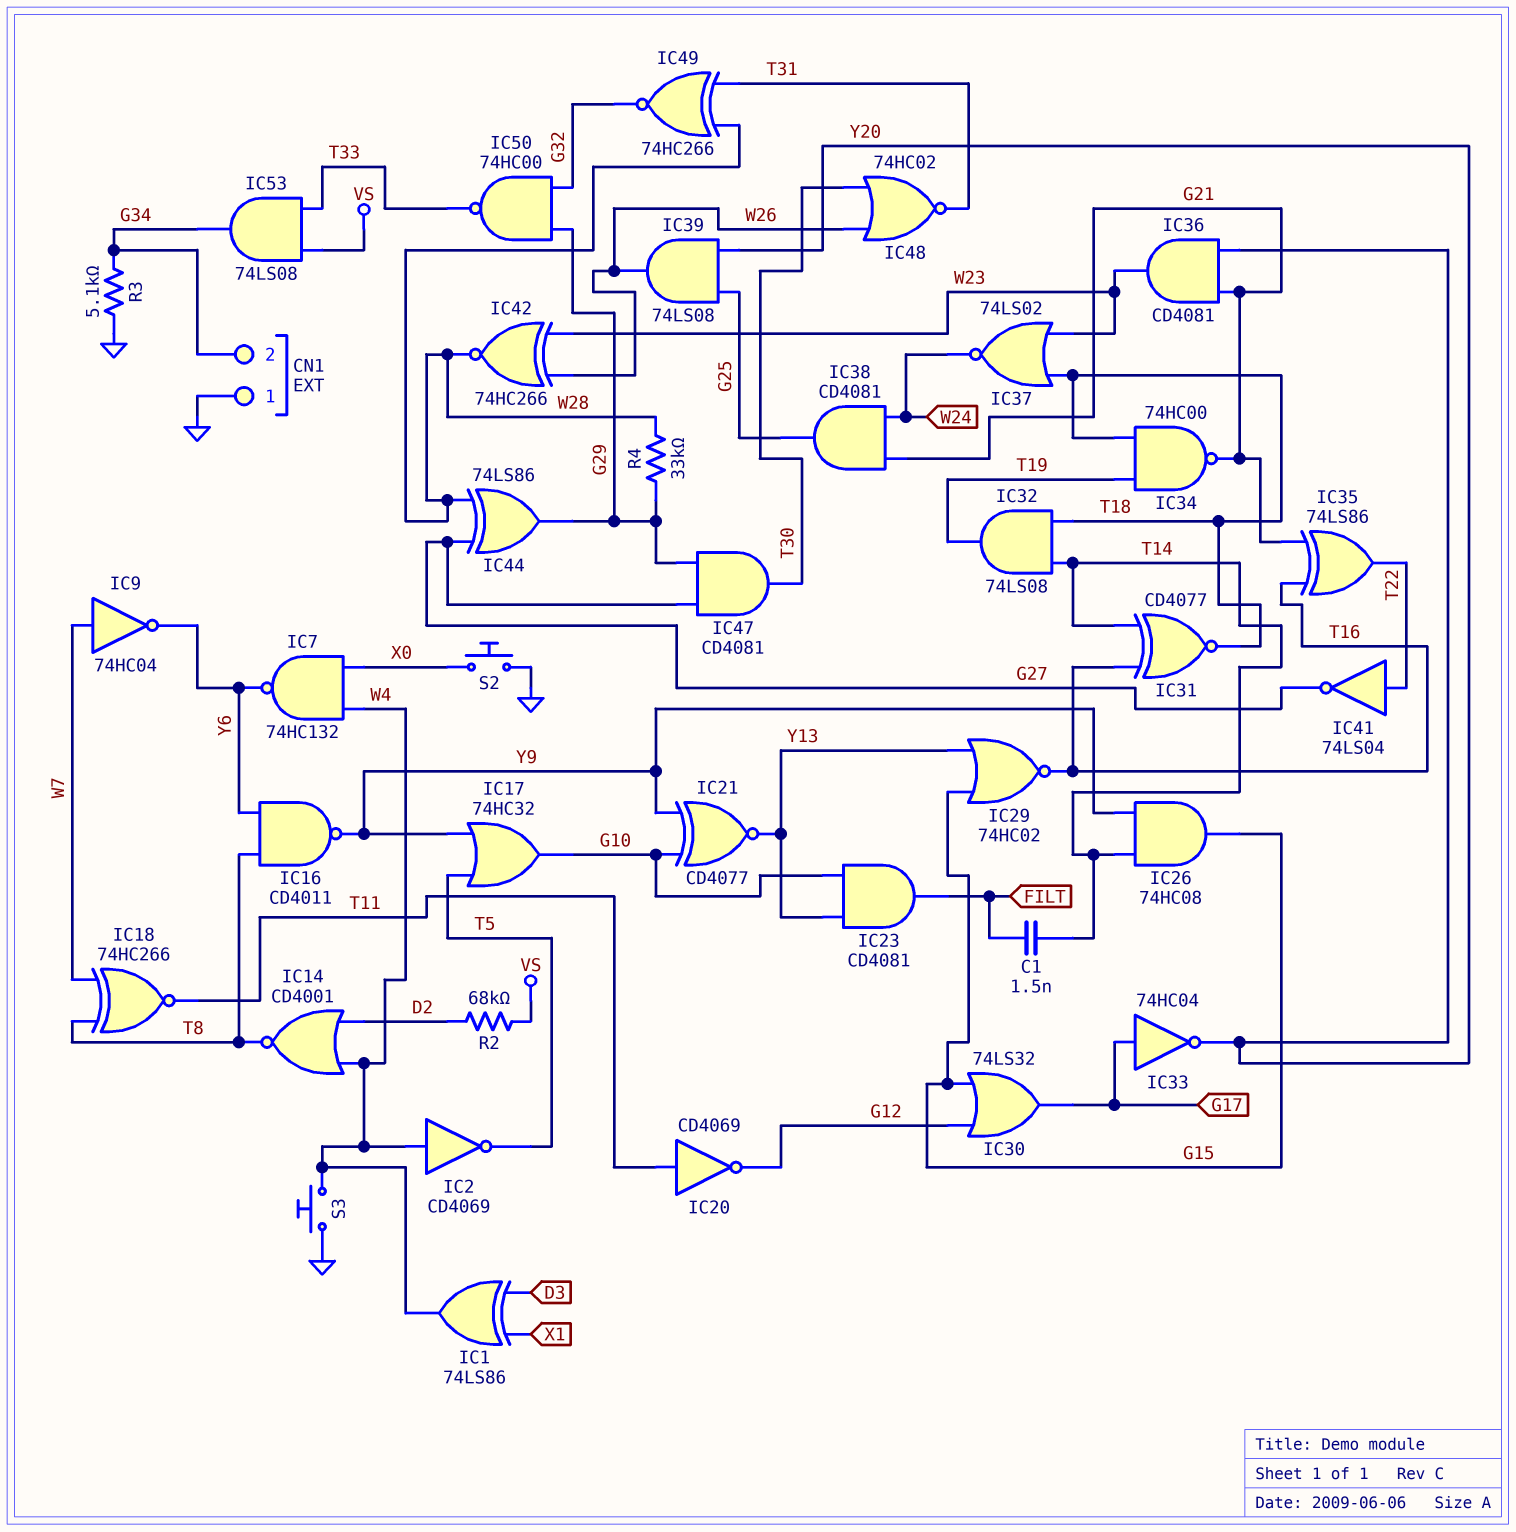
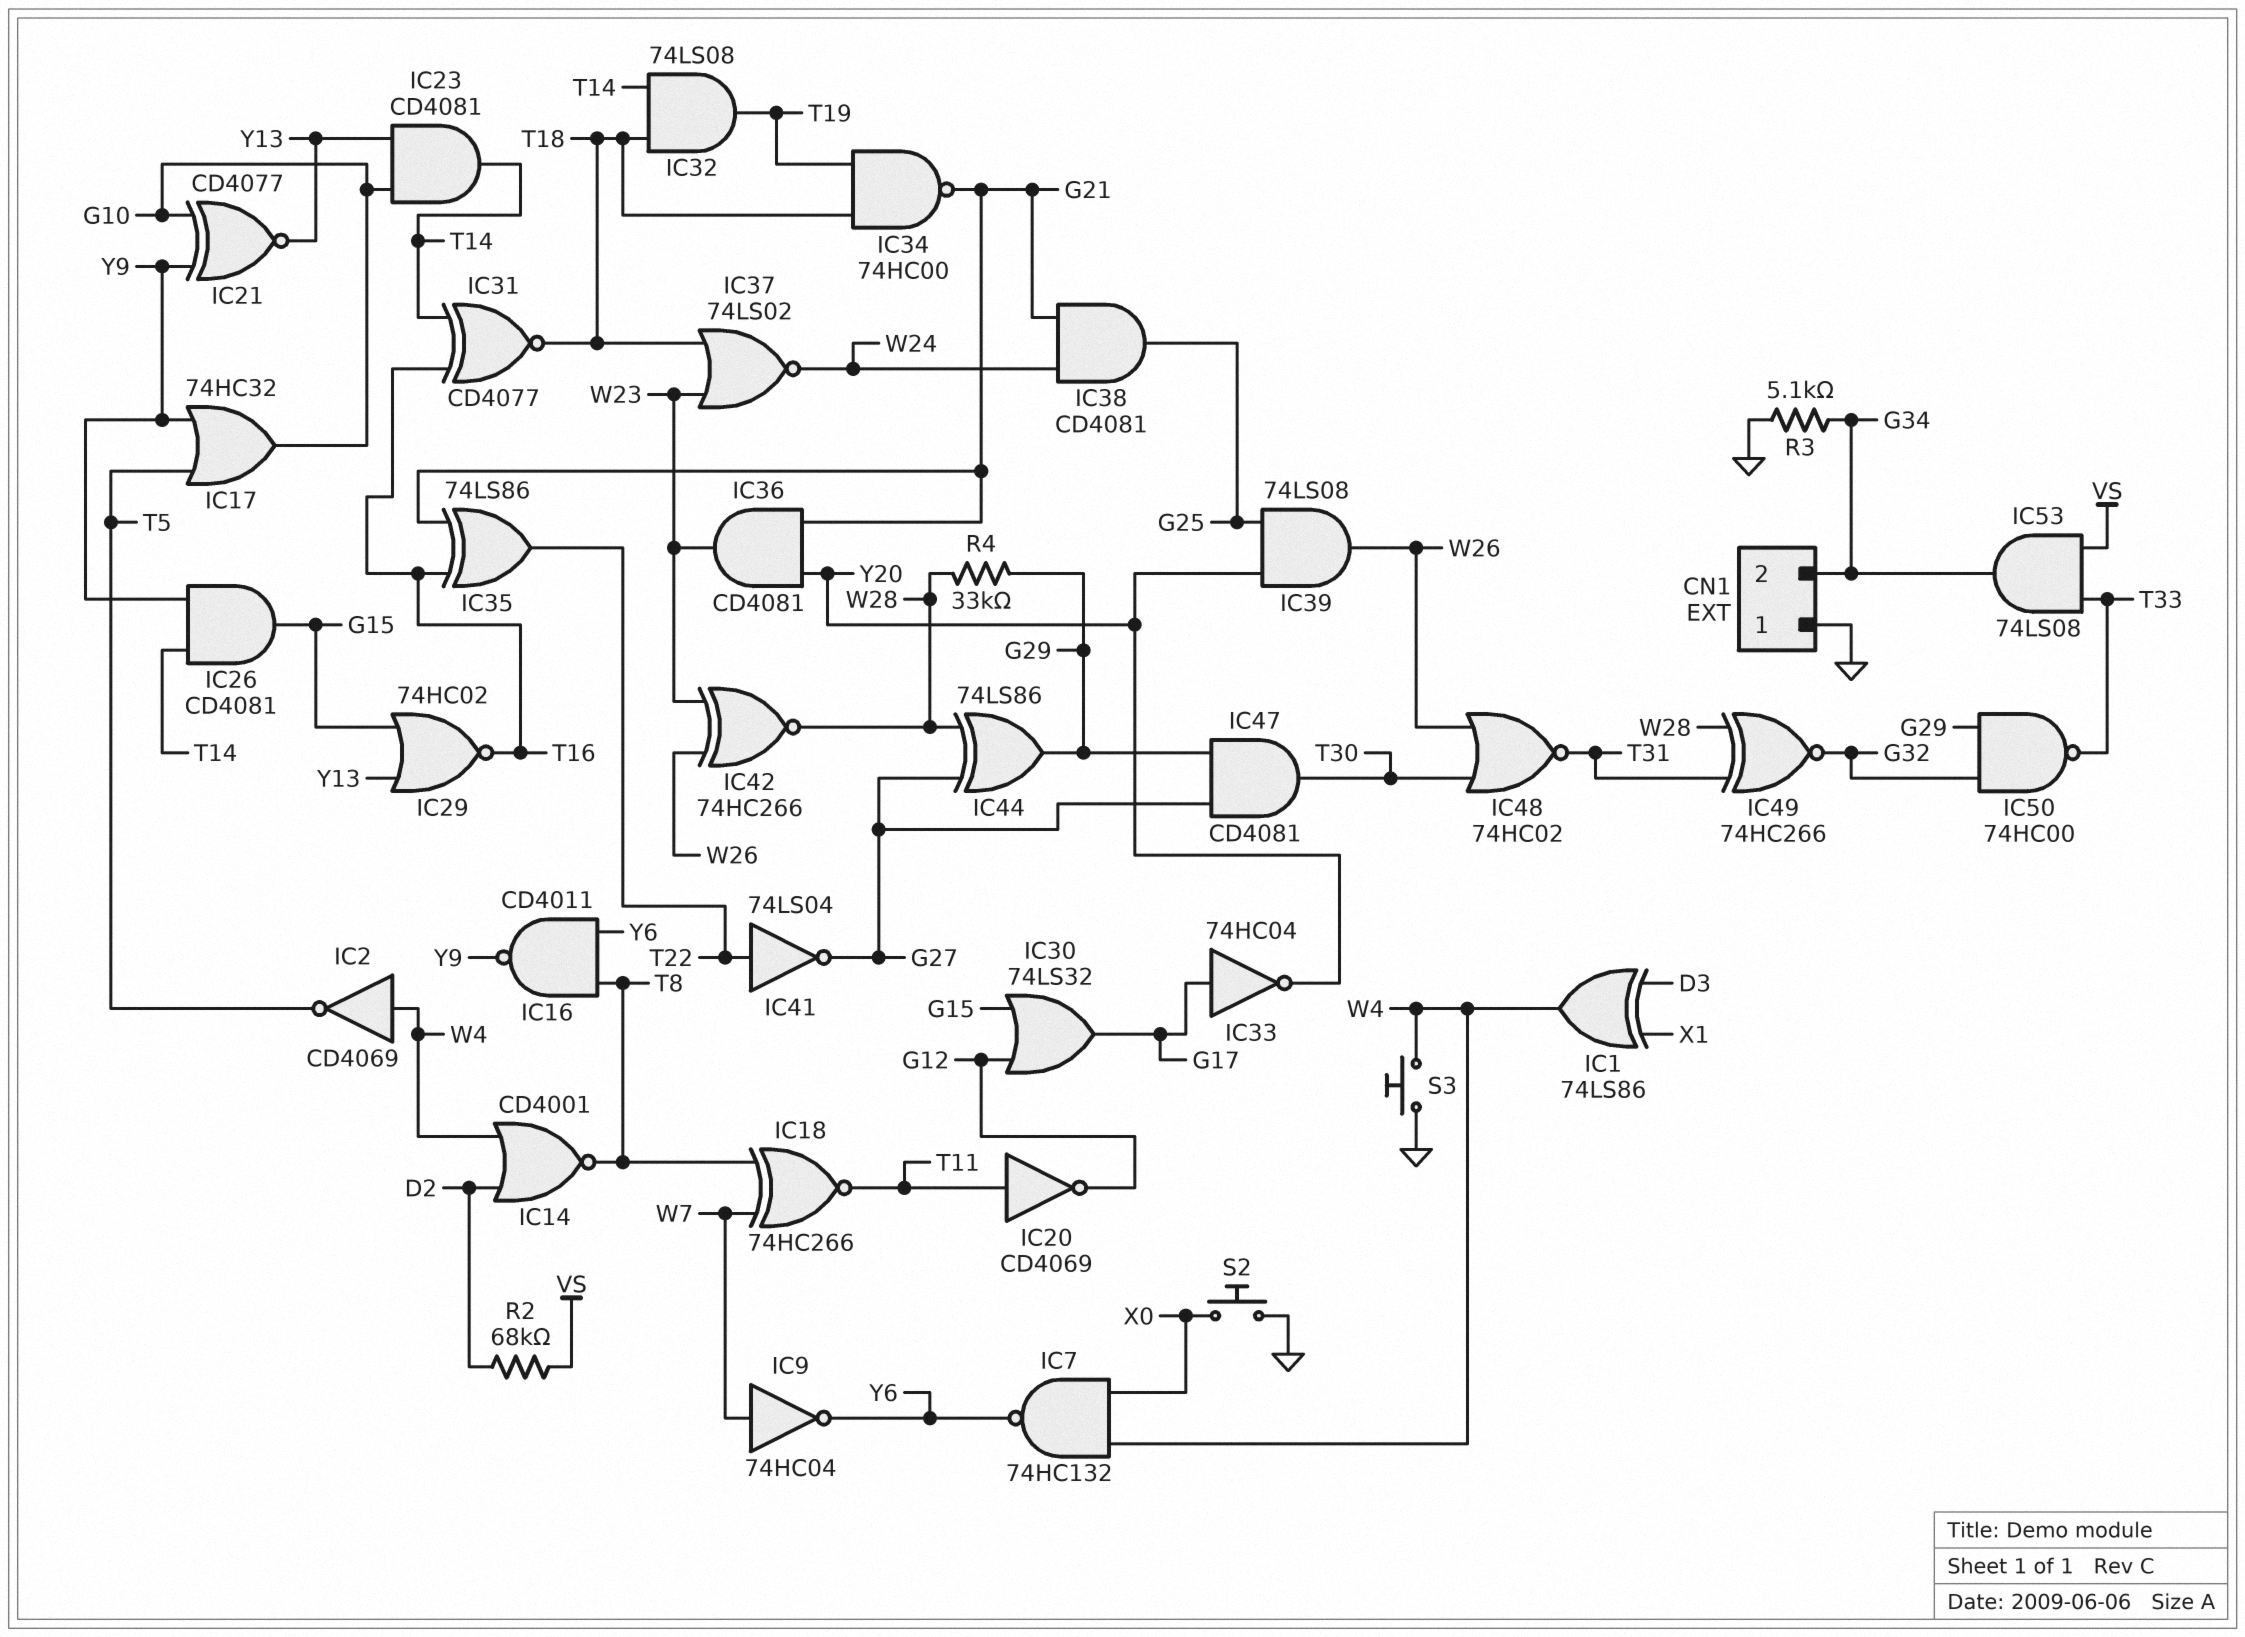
C1: 1.5nF (FILT, T14) -> none
IC23: AND CD4081 (in G10, in Y13, out FILT) -> AND CD4081 (in G10, in Y13, out T14)
IC26: AND 74HC08 (in T14, in Y9, out G15) -> AND CD4081 (in T14, in Y9, out G15)

